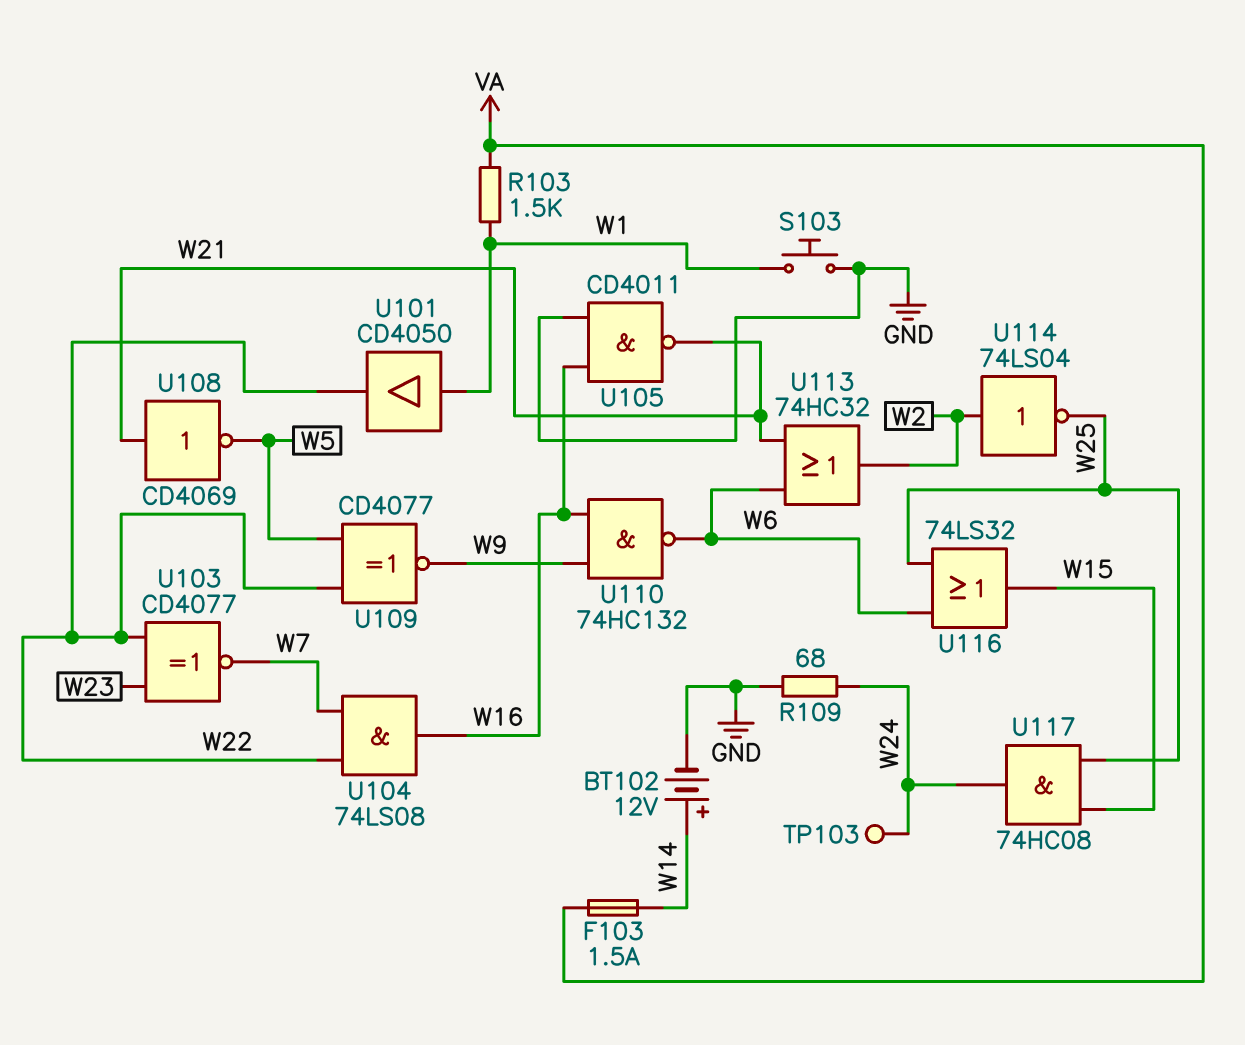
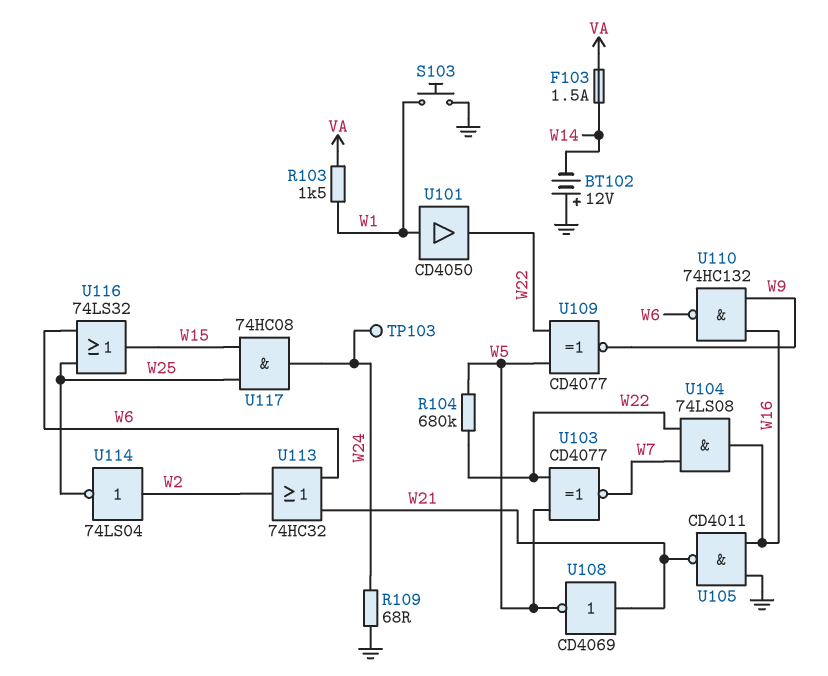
BT102: 12V (plus W14, minus GND) -> 12V (plus GND, minus W14)
R104: none -> 680k (W5, W22)
U103: XNOR CD4077 (in W22, in W23, out W7) -> XNOR CD4077 (in W5, in W22, out W7)

